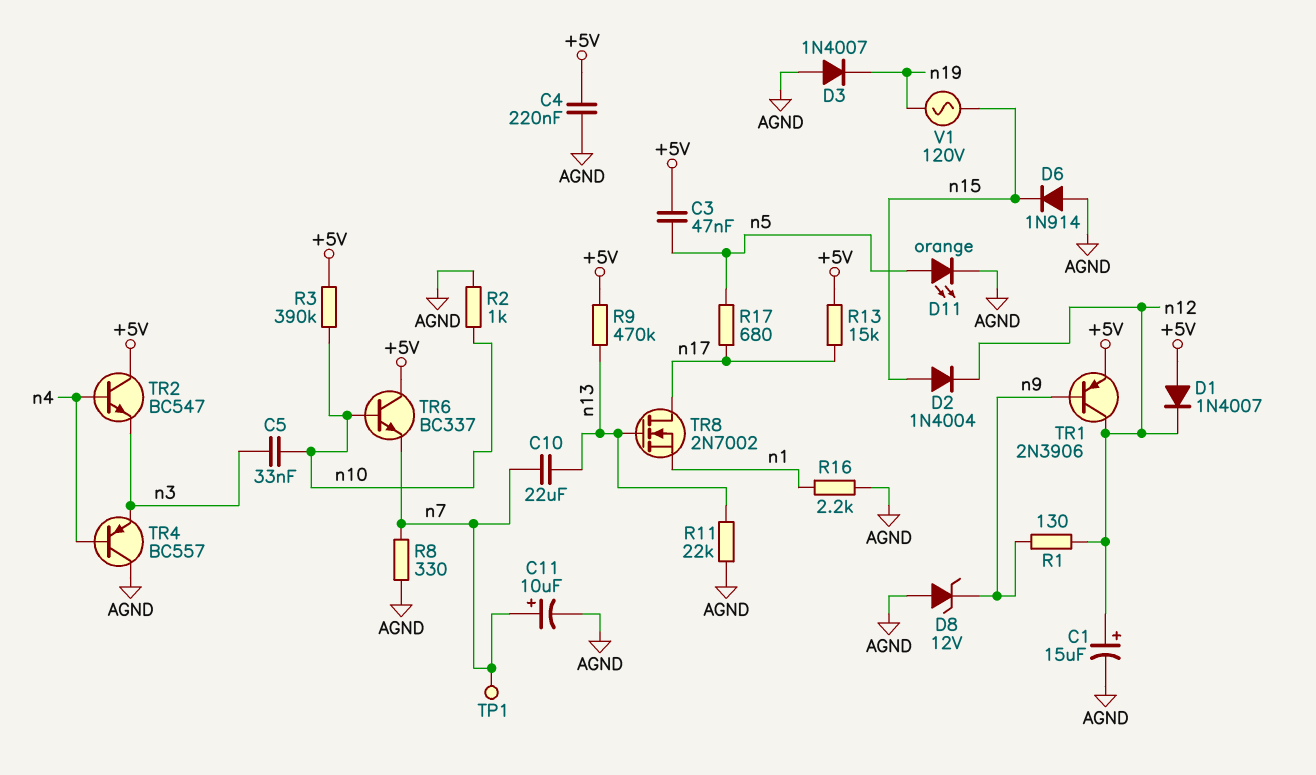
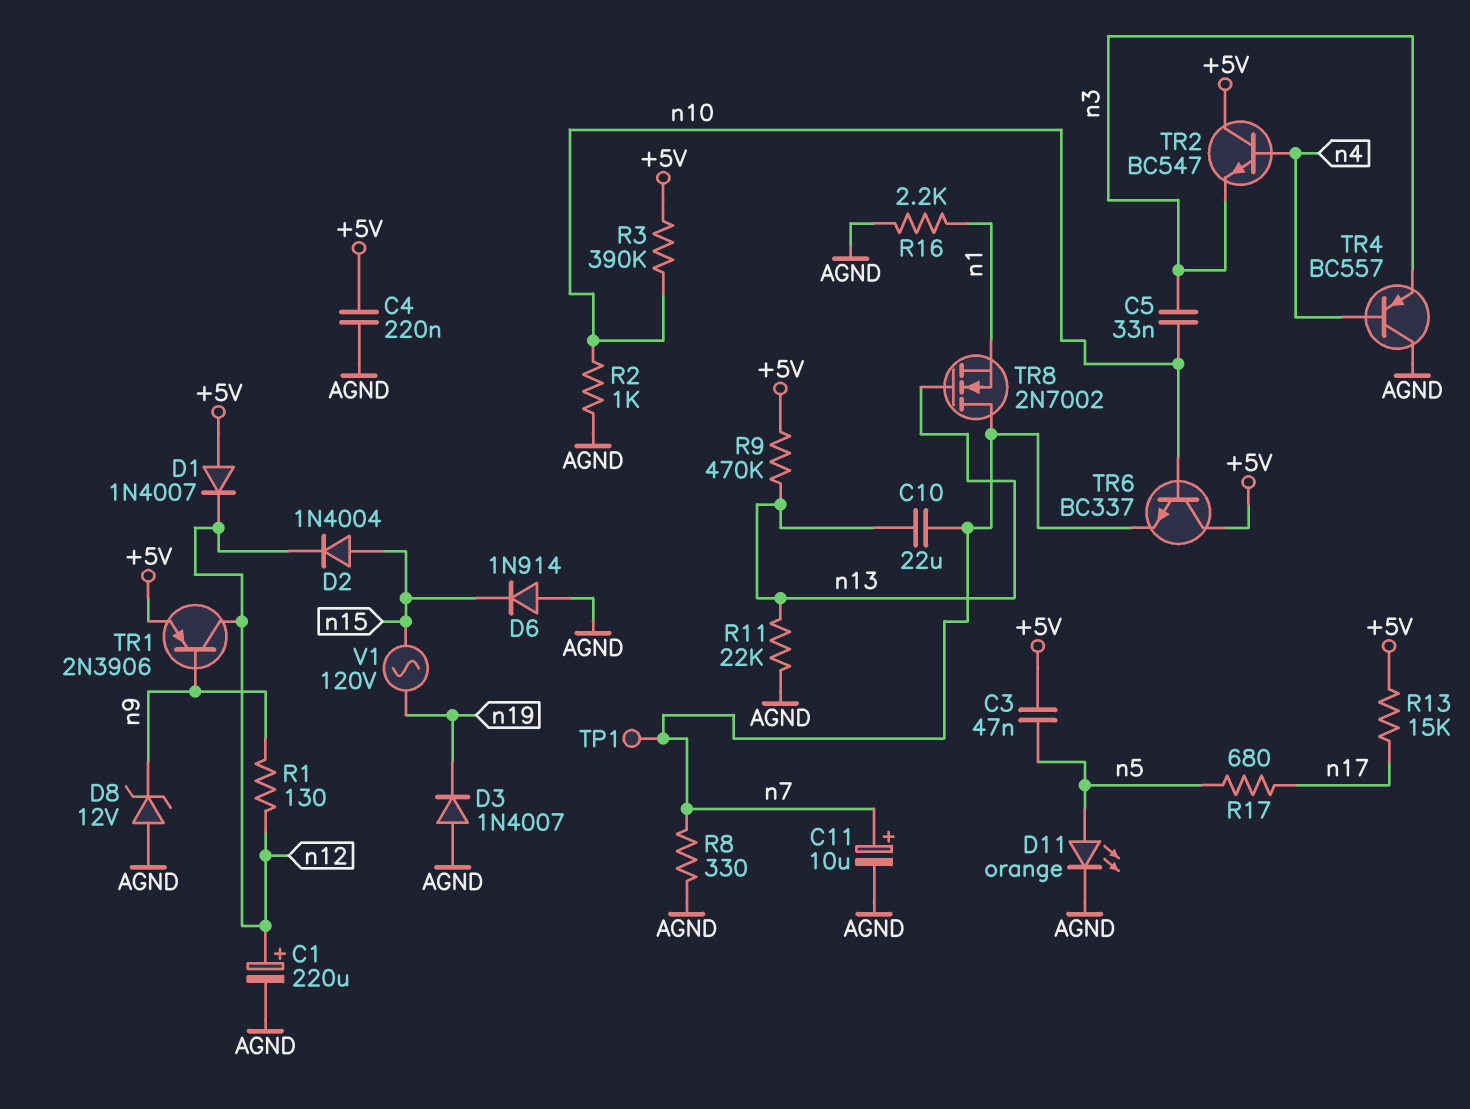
C1: 15uF (plus n12, minus AGND) -> 220uF (plus n12, minus AGND)
TR8: NMOS 2N7002 (G n13, D n17, S n1) -> NMOS 2N7002 (G n13, D n7, S n1)

